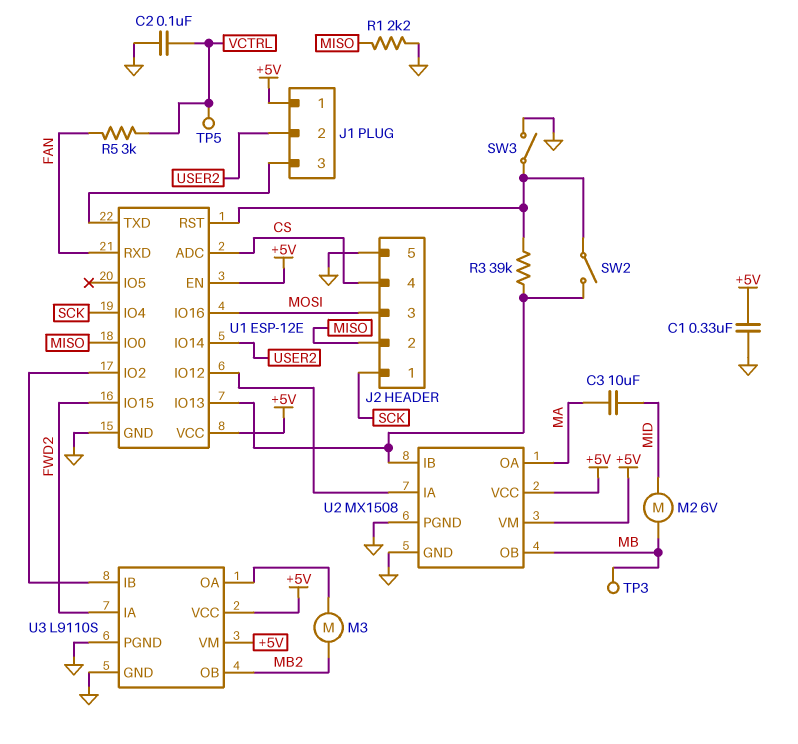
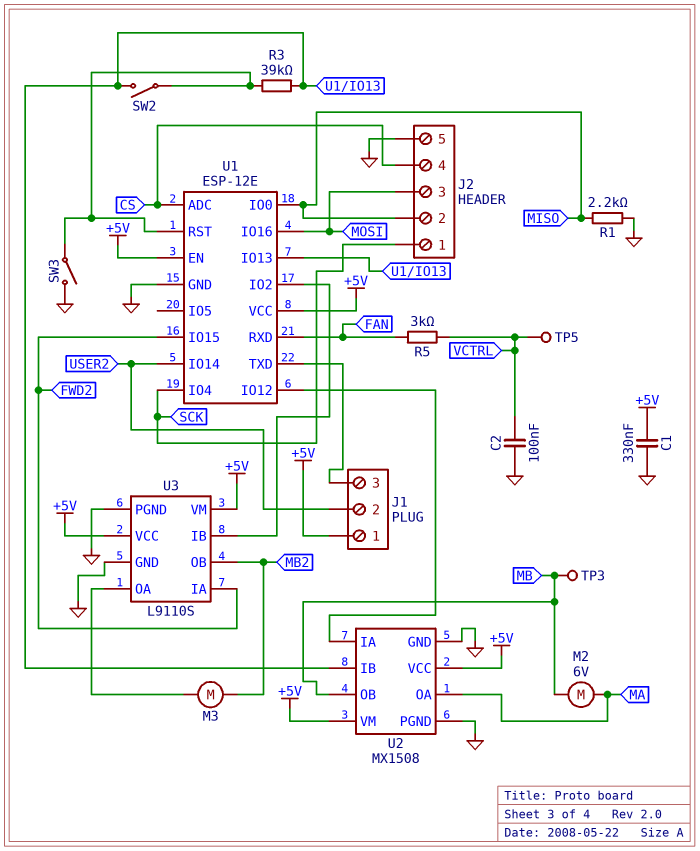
C3: 10uF (MA, MID) -> none
M2: motor 6V (MB, MID) -> motor 6V (MA, MB)

